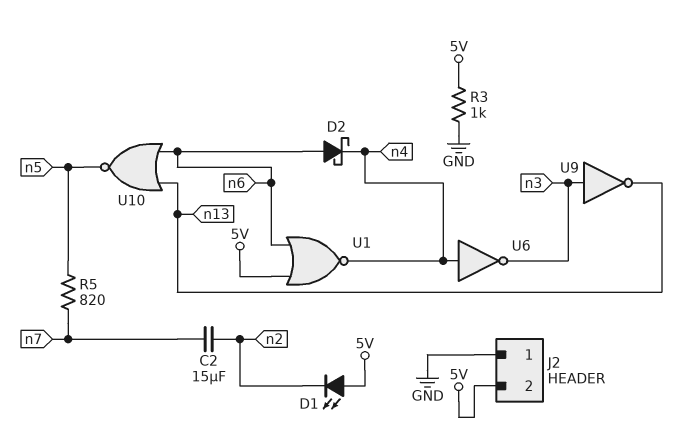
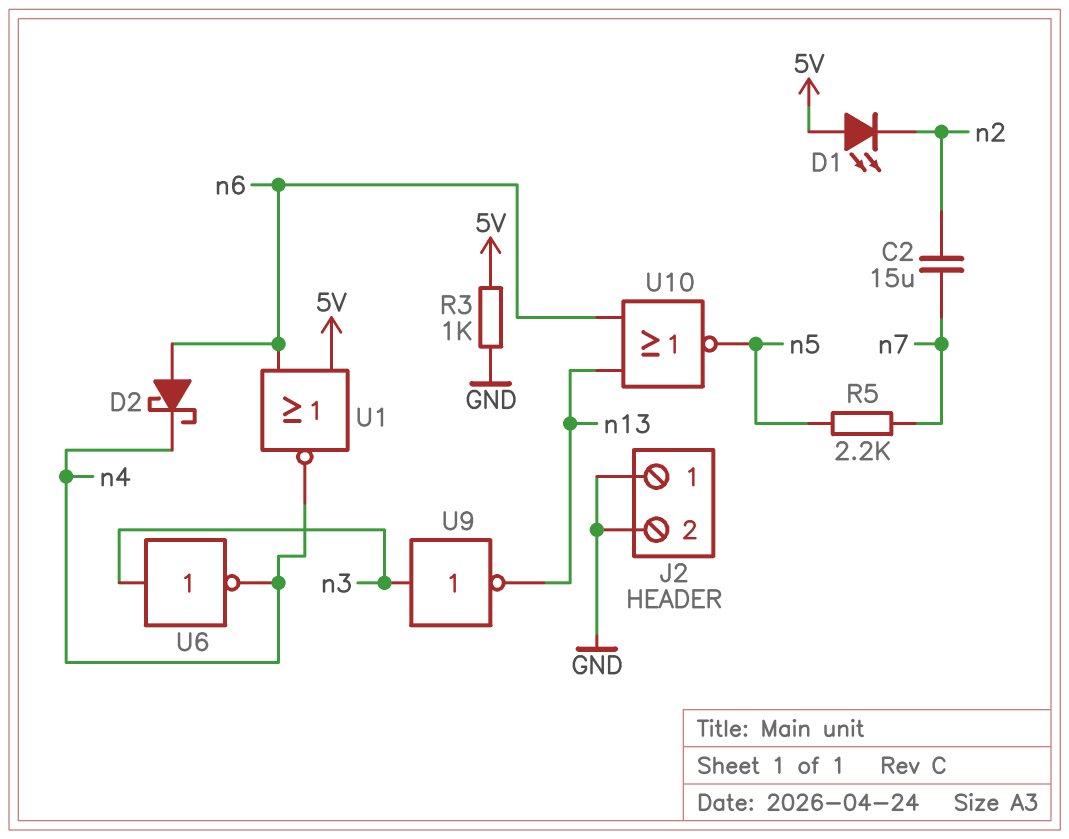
J2 pin 2: 5V -> GND
R5: 820 (n5, n7) -> 2.2k (n5, n7)
U6: NOT (in n4, out n3) -> NOT (in n3, out n4)

